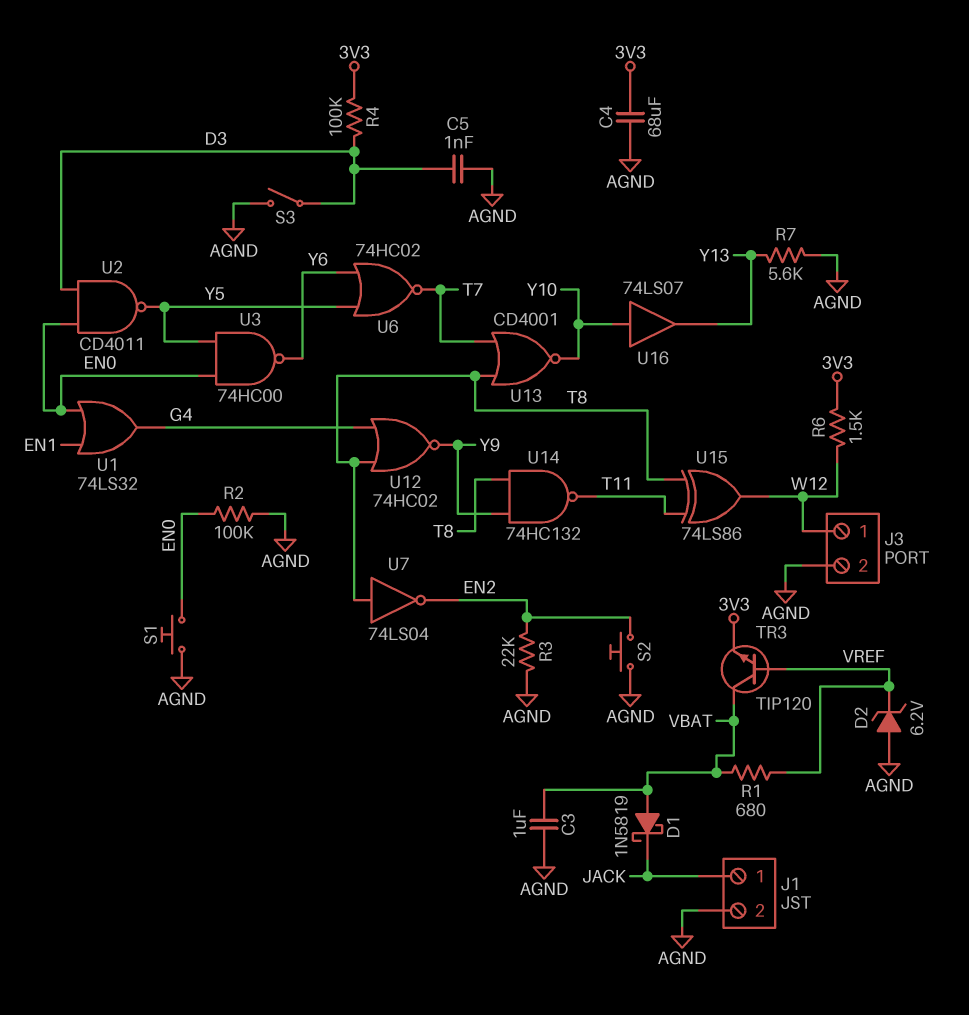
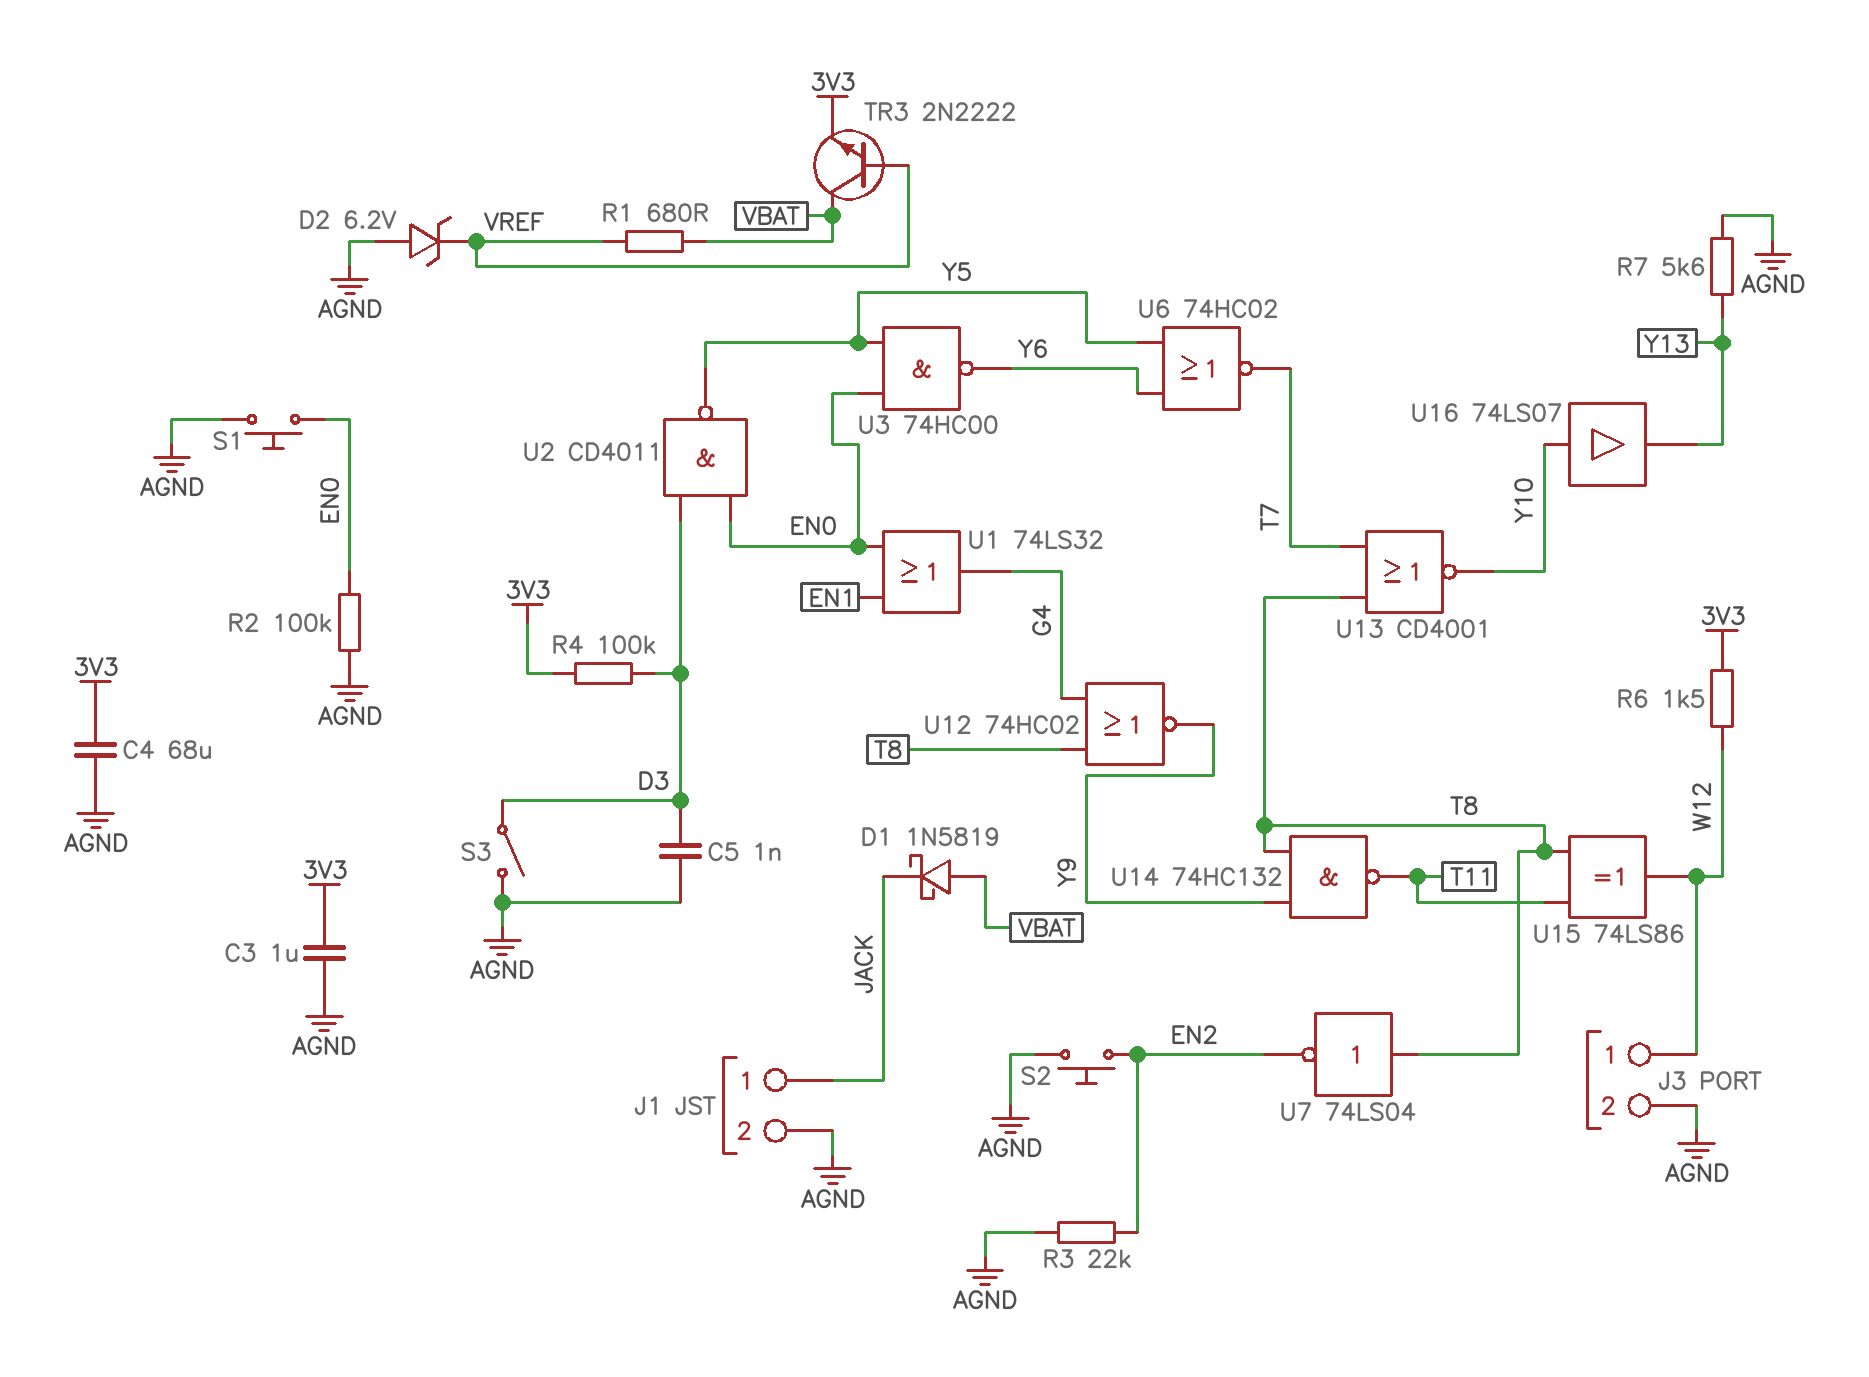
C3: 1uF (AGND, VBAT) -> 1uF (3V3, AGND)
TR3: NPN TIP120 (B VREF, C VBAT, E 3V3) -> NPN 2N2222 (B VREF, C VBAT, E 3V3)

